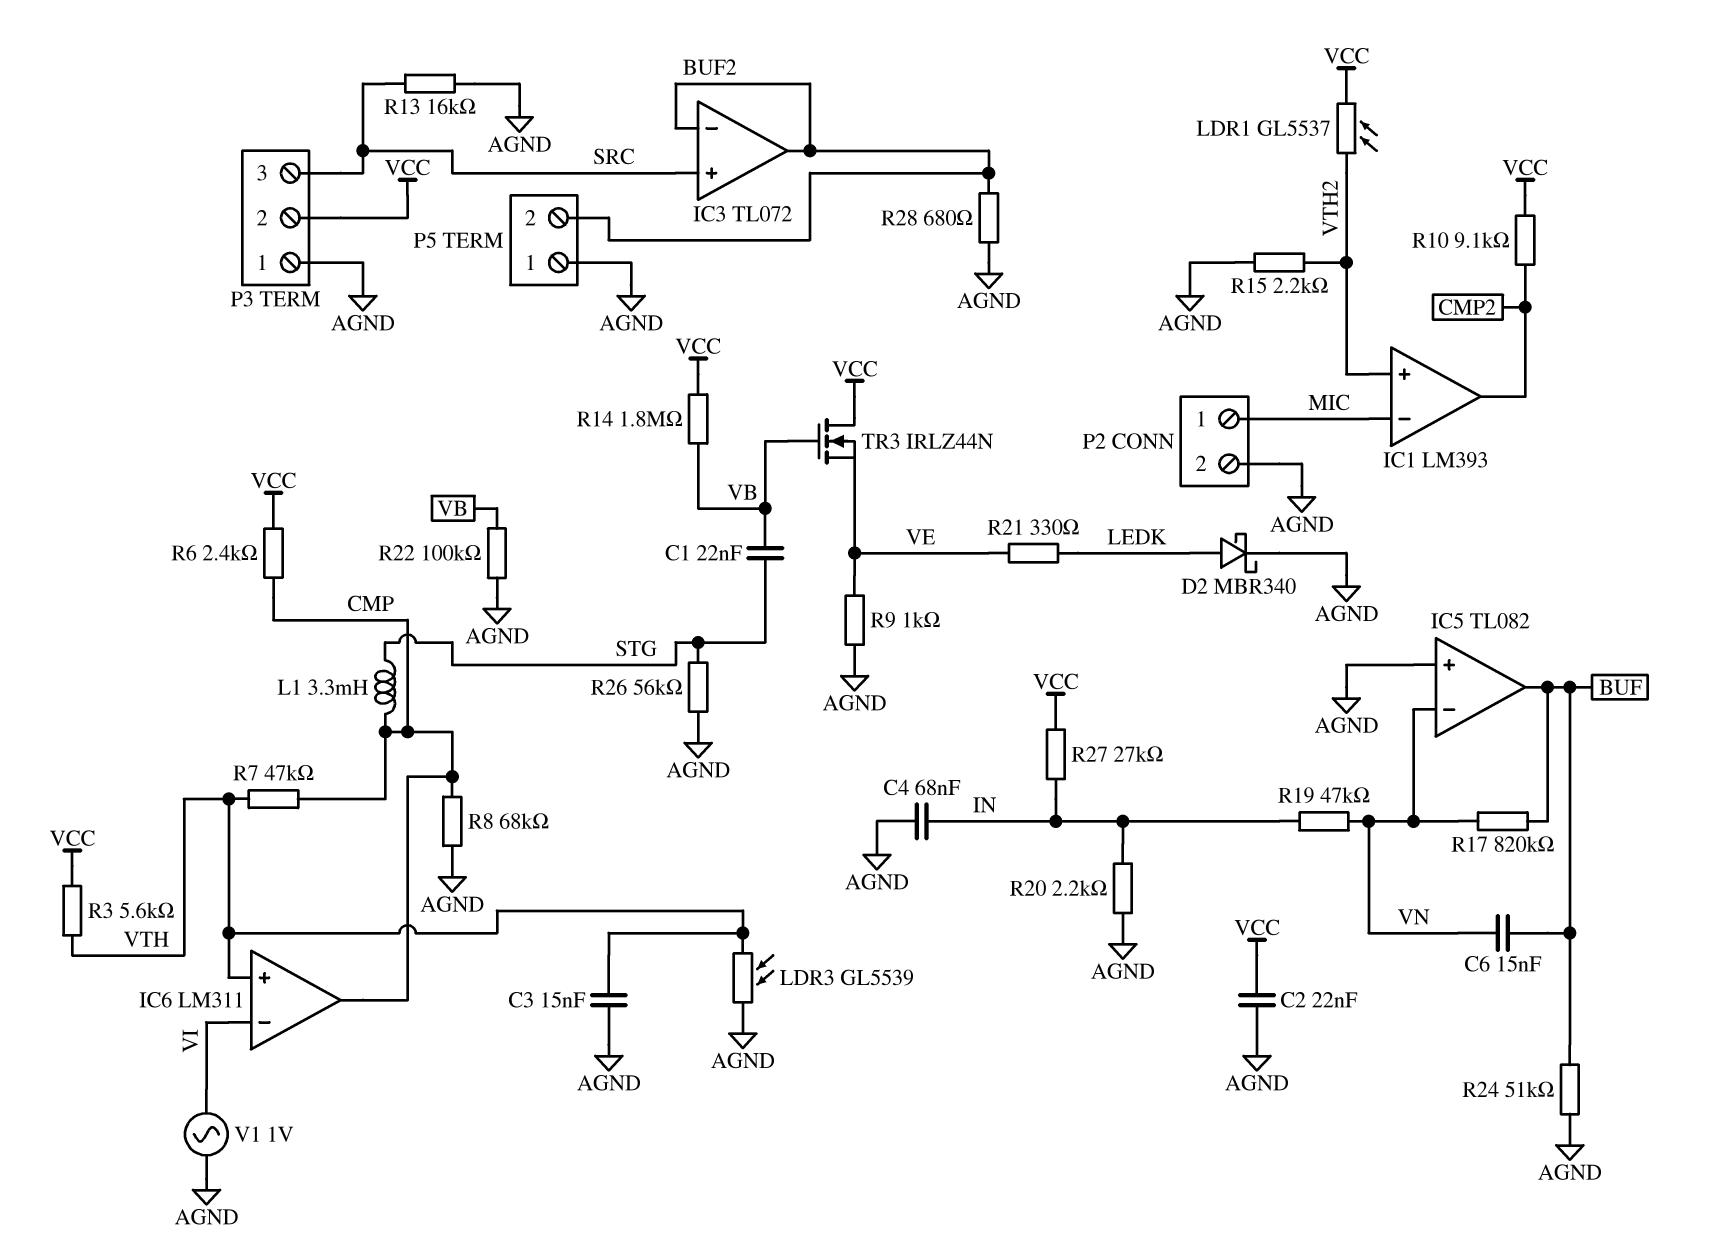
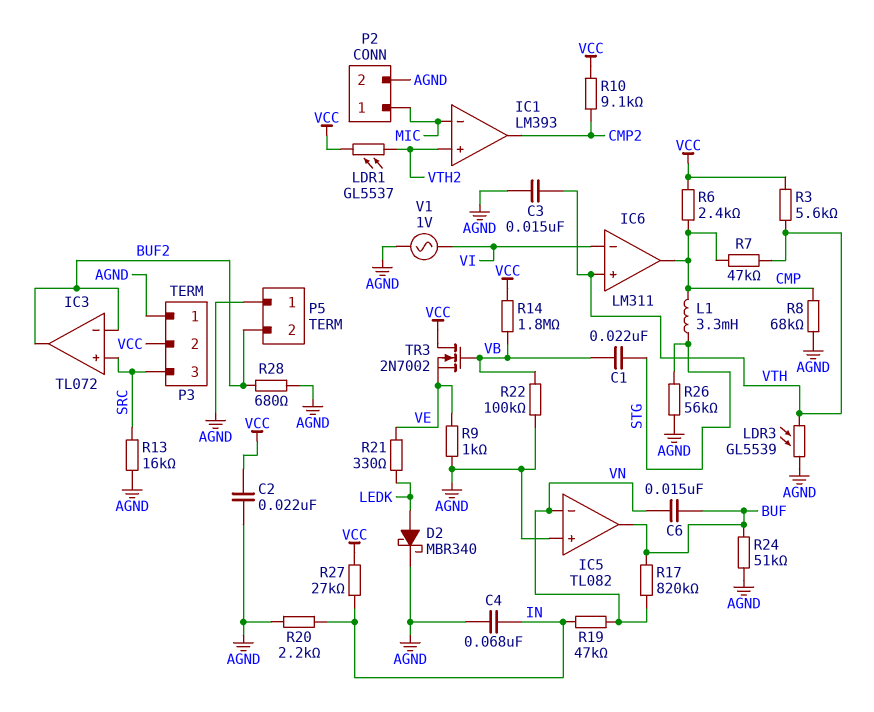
R15: 2.2k (AGND, VTH2) -> none
TR3: NMOS IRLZ44N (G VB, D VCC, S VE) -> NMOS 2N7002 (G VB, D VCC, S VE)

